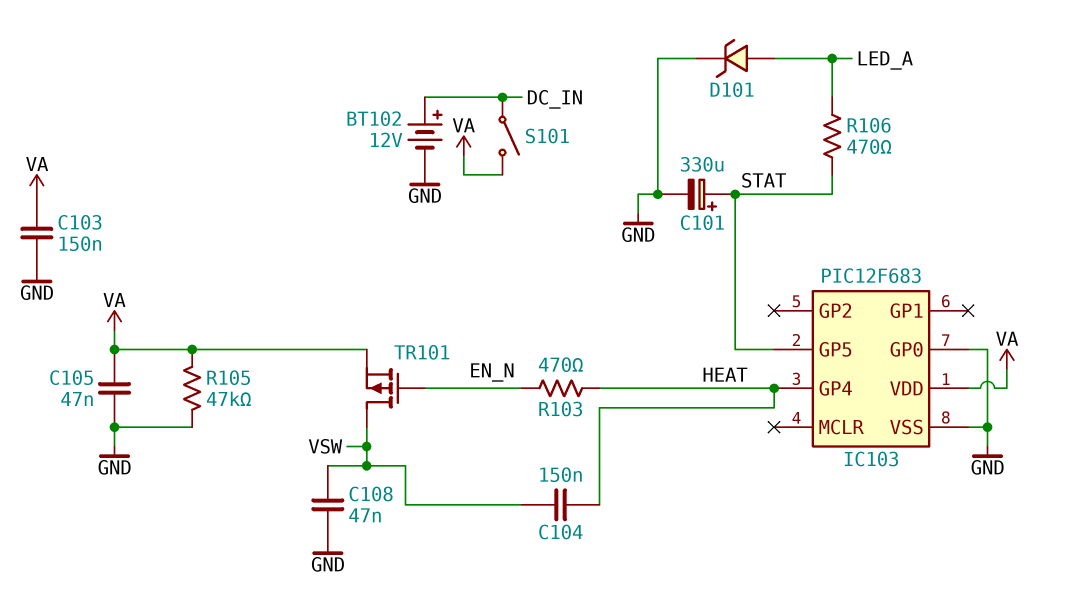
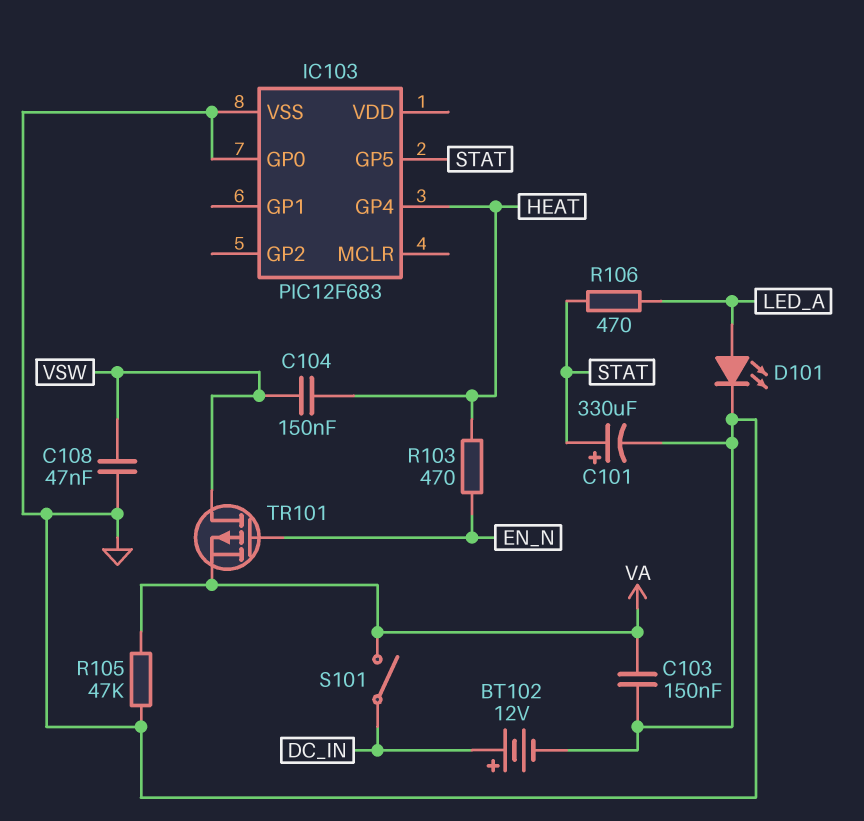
C105: 47nF (GND, VA) -> none
D101: zener (A LED_A, K GND) -> LED (A LED_A, K GND)
IC103 pin VDD: VA -> none

